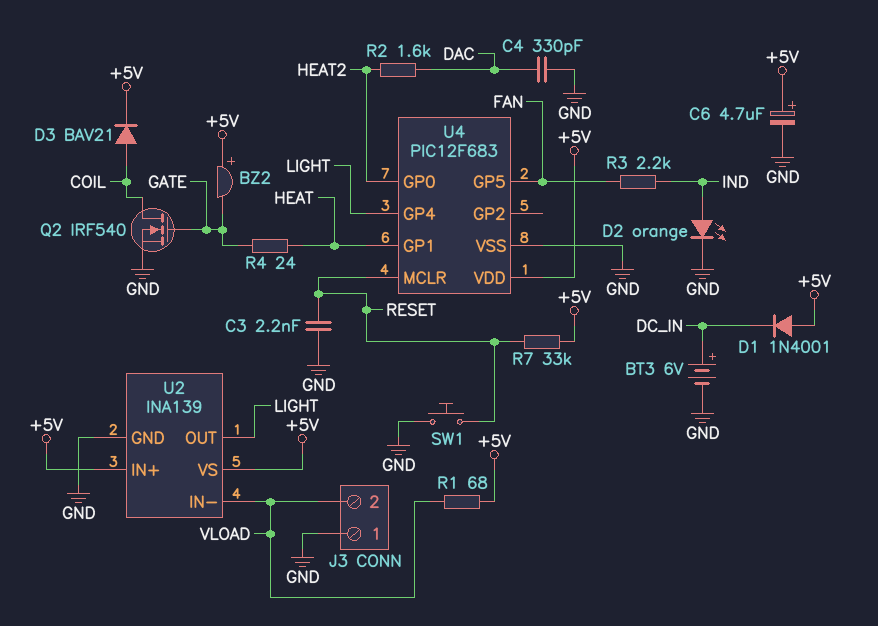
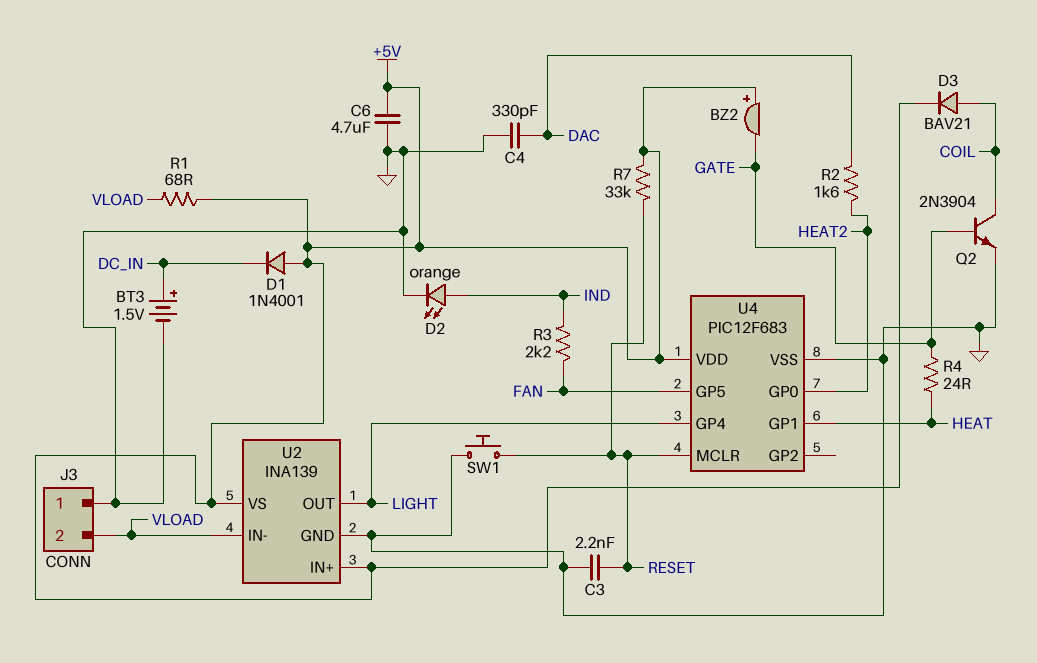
BT3: 6V (plus DC_IN, minus GND) -> 1.5V (plus DC_IN, minus GND)
C6: 4.7uF (plus +5V, minus GND) -> 4.7uF (+5V, GND)
Q2: NMOS IRF540 (G GATE, D COIL, S GND) -> NPN 2N3904 (B GATE, C COIL, E GND)

